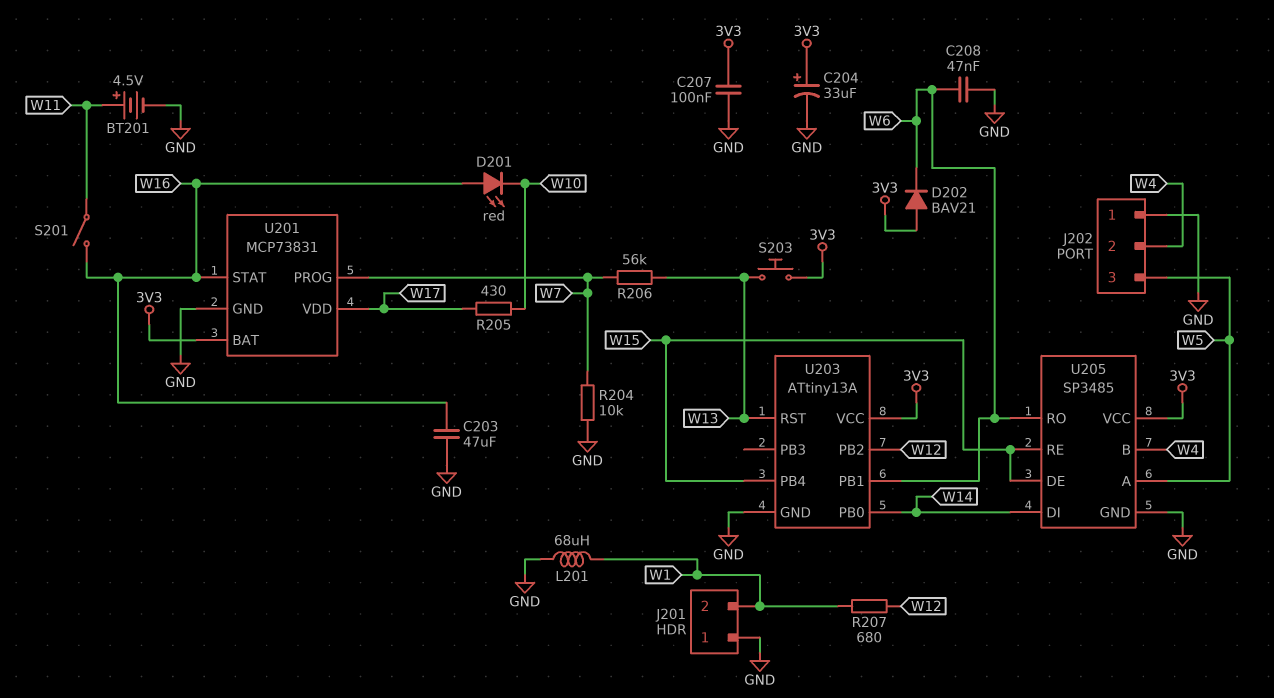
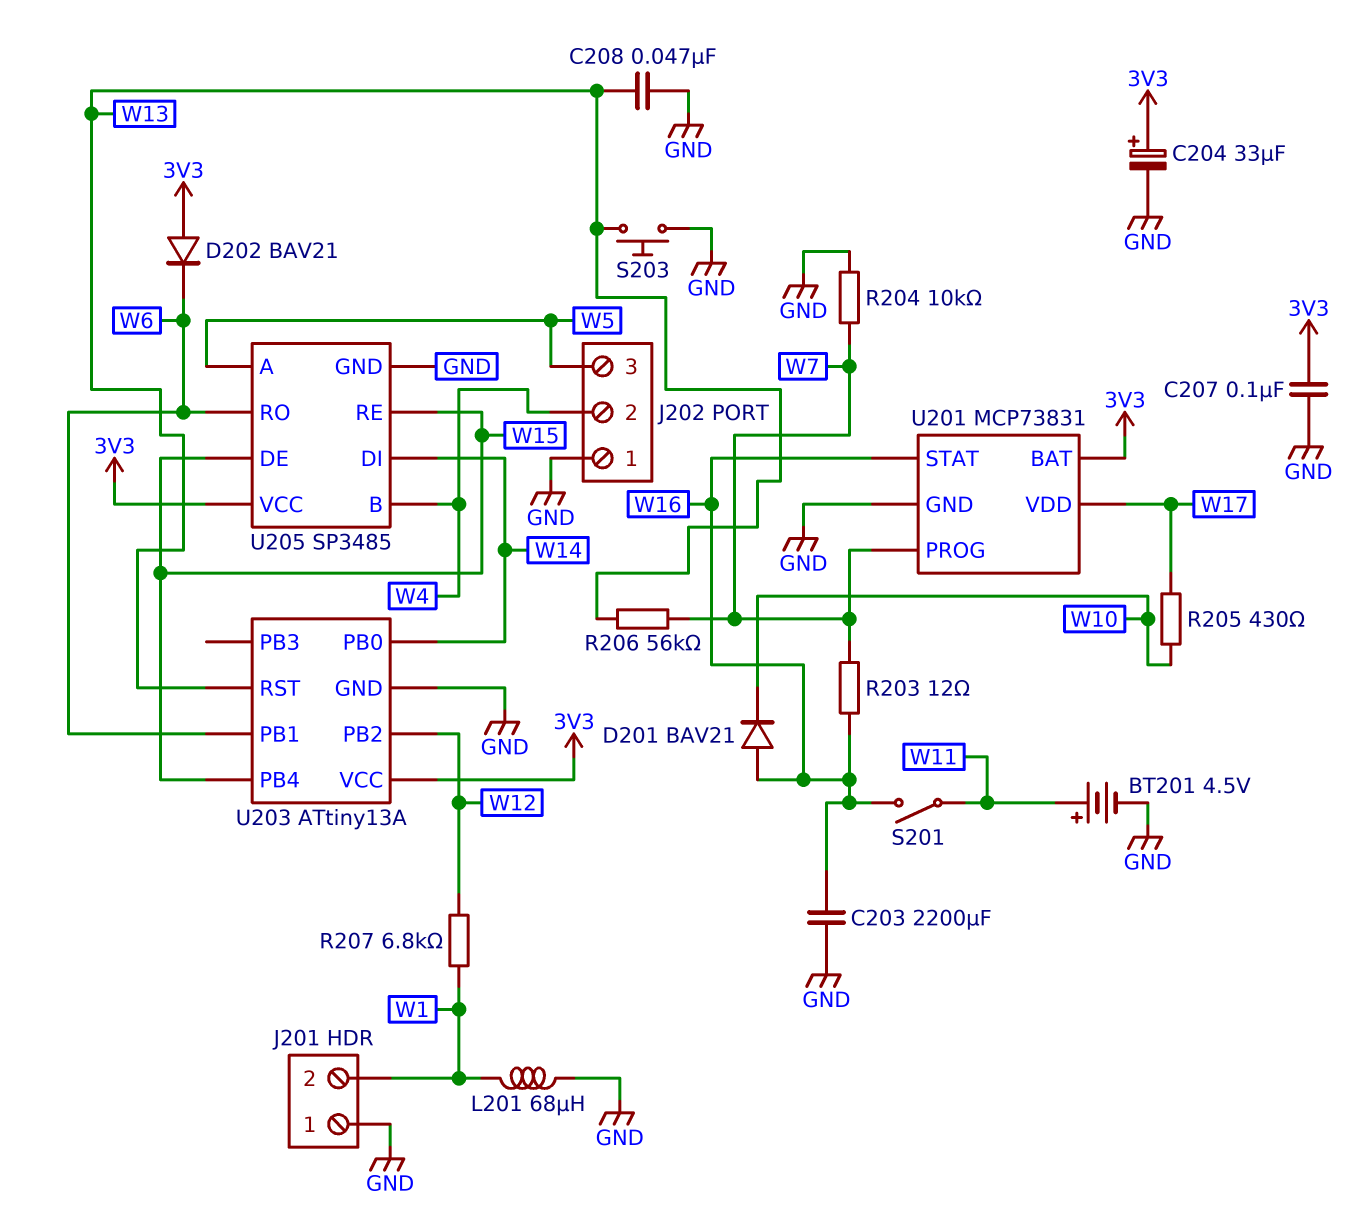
C203: 47uF (GND, W16) -> 2200uF (GND, W16)
C208: 47nF (GND, W6) -> 47nF (GND, W13)
D201: LED red (A W16, K W10) -> diode BAV21 (A W16, K W10)
R203: none -> 12 (W7, W16)
R207: 680 (W1, W12) -> 6.8k (W1, W12)
S203: button (3V3, W13) -> button (GND, W13)

